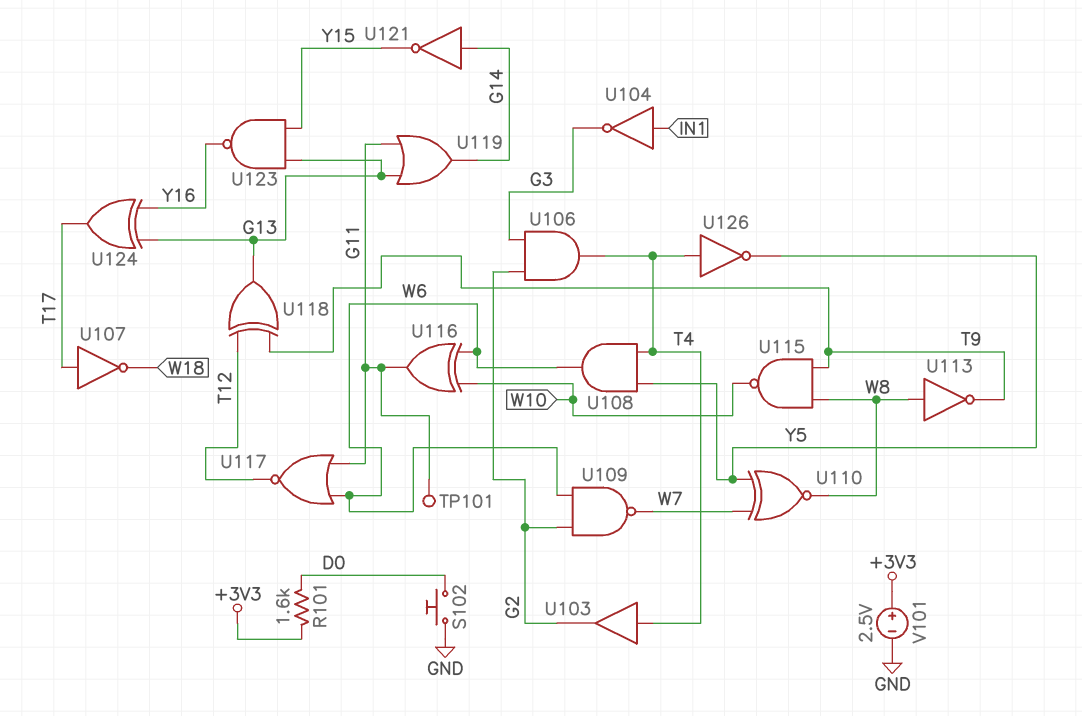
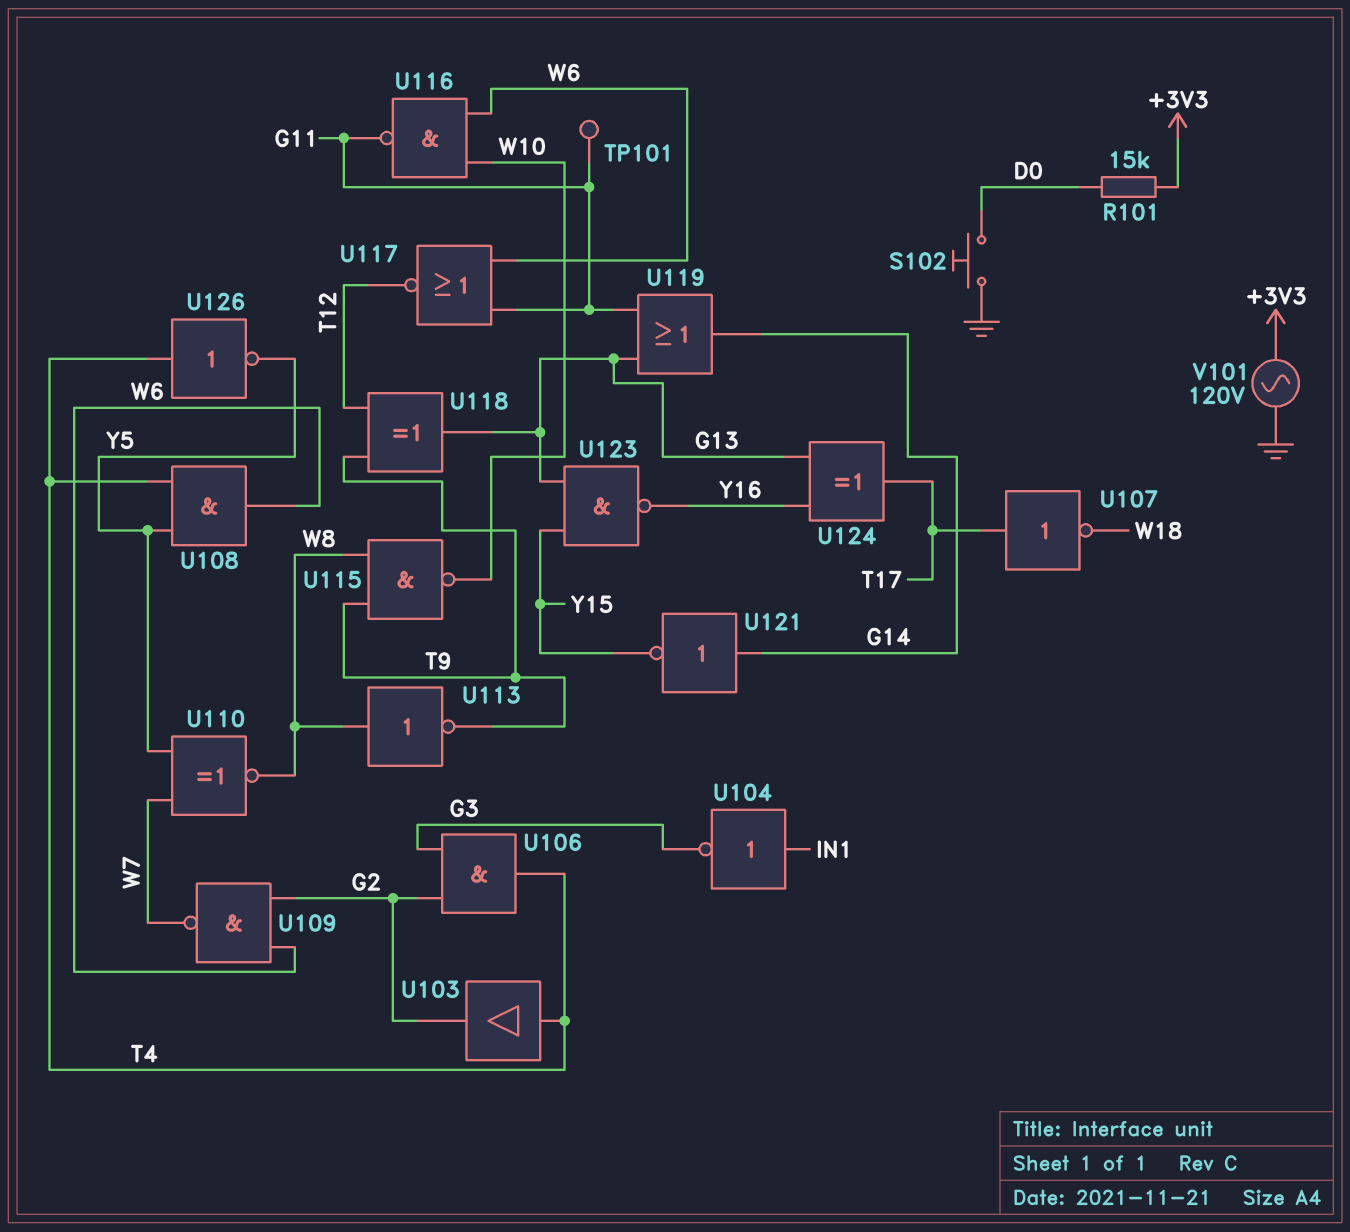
R101: 1.6k (+3V3, D0) -> 15k (+3V3, D0)
U116: XOR (in W6, in W10, out G11) -> NAND (in W6, in W10, out G11)
V101: 2.5V (plus +3V3, minus GND) -> AC 120V (+3V3, GND)

